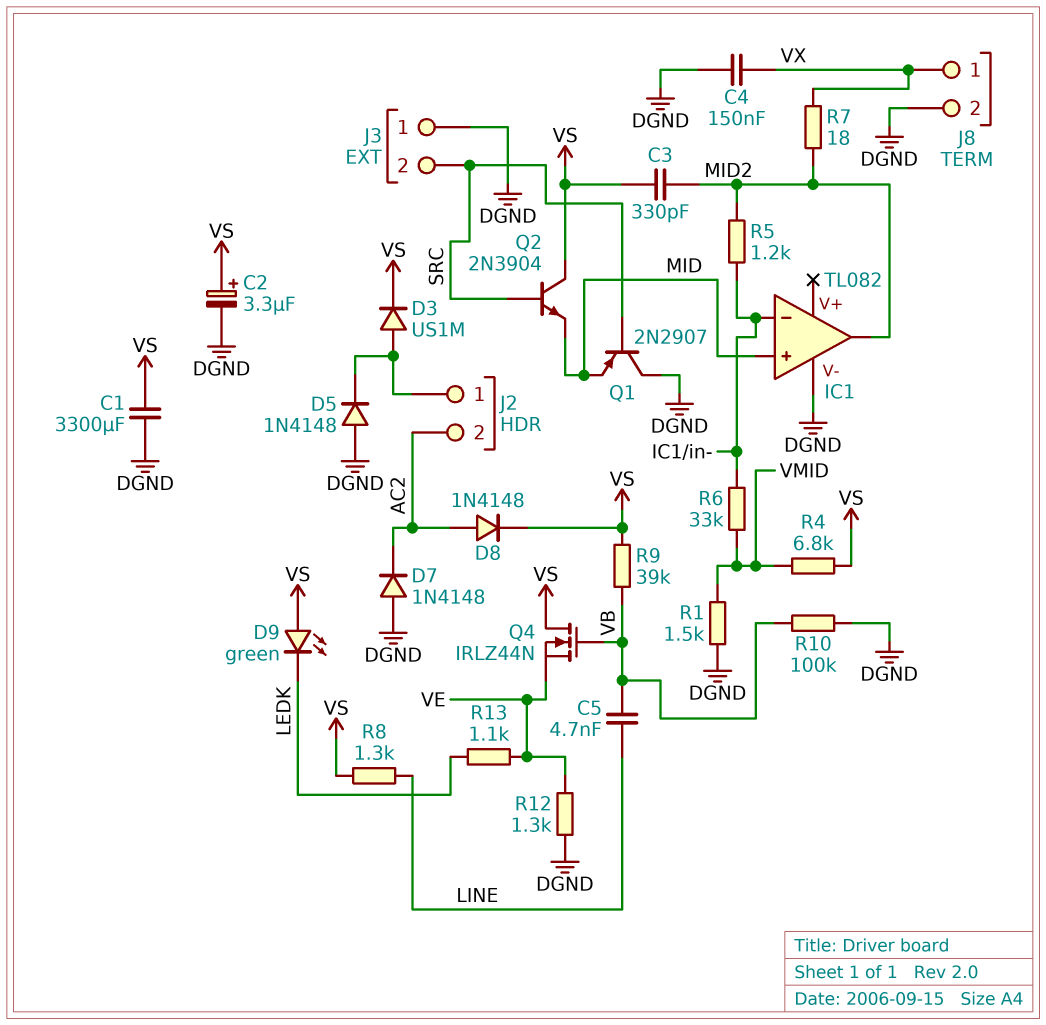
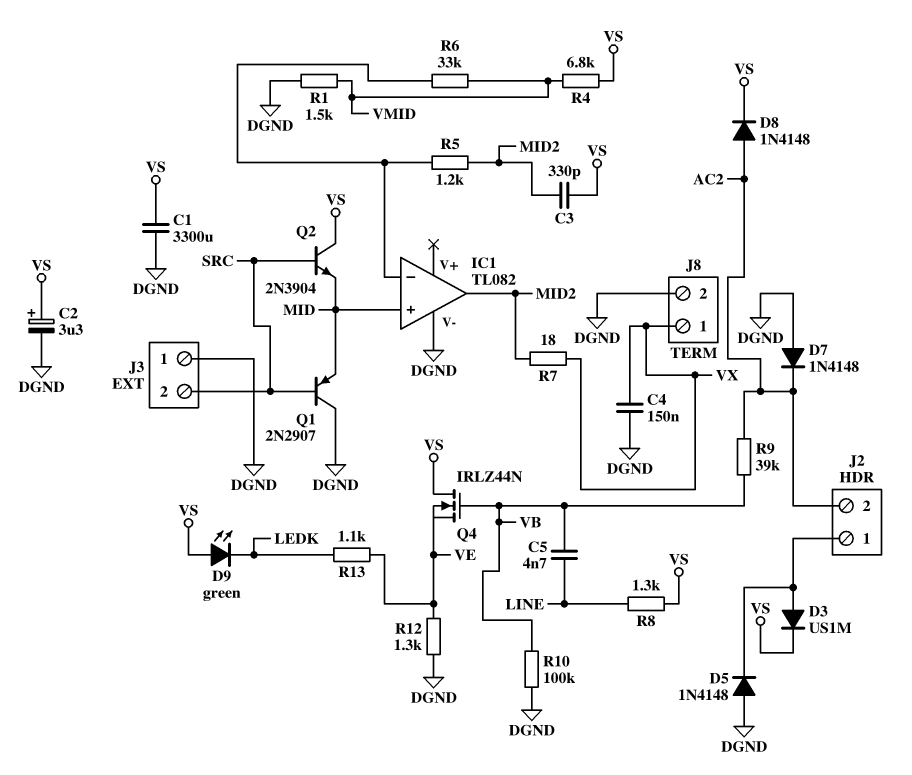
R9: 39k (VB, VS) -> 39k (AC2, VB)

